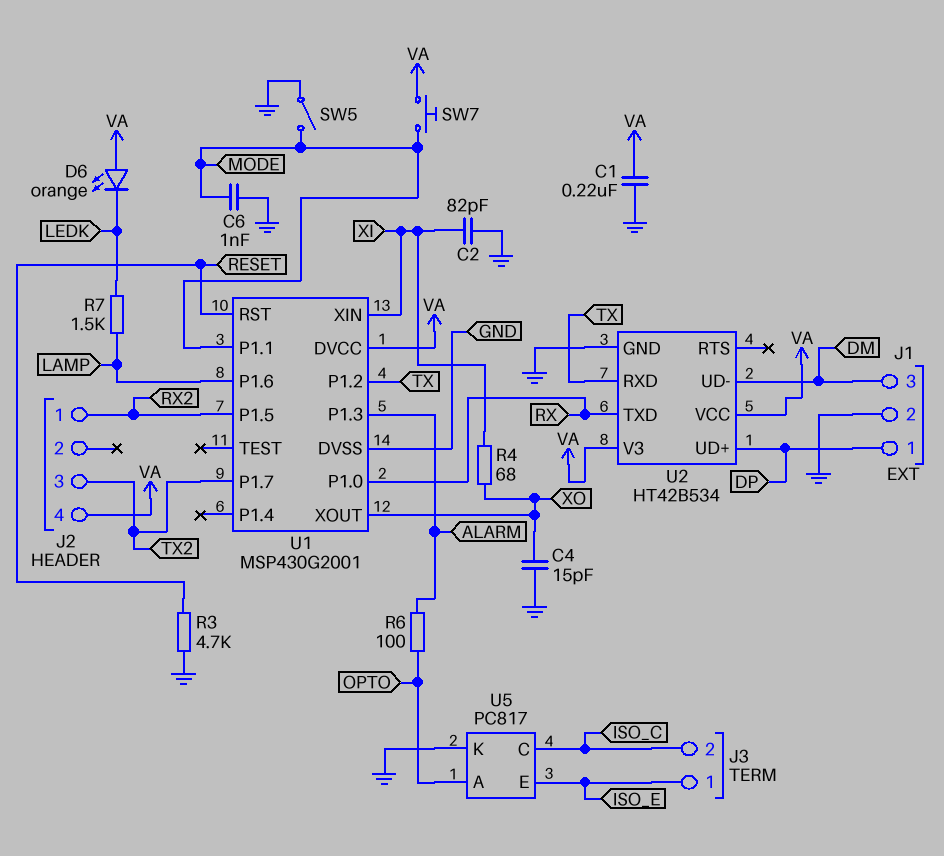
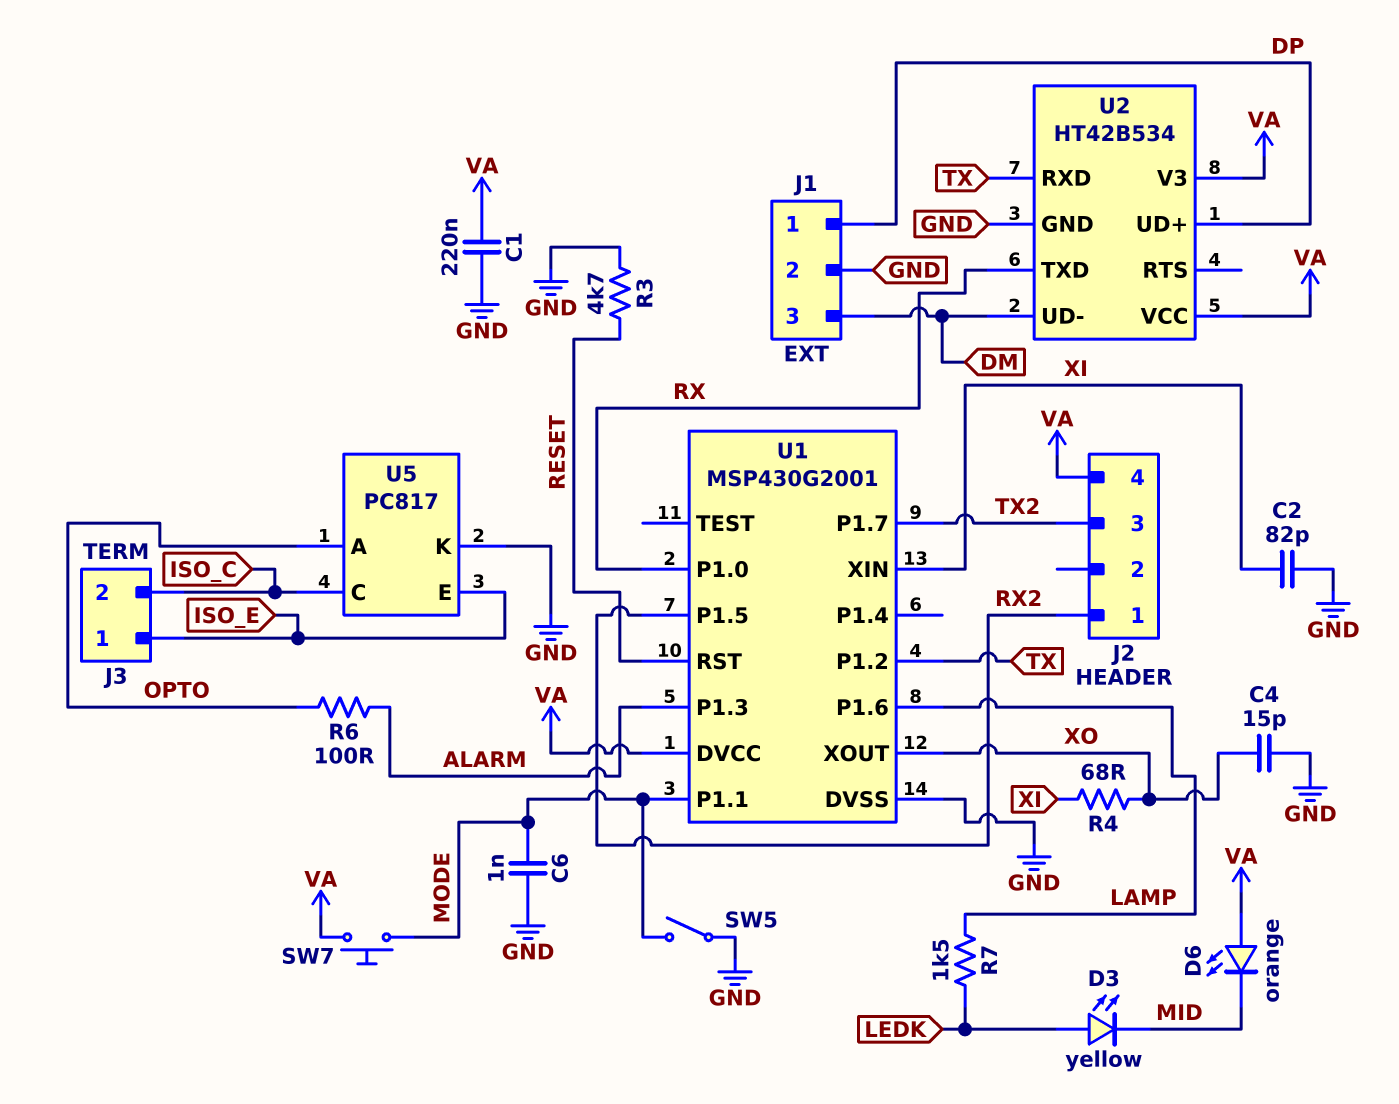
D3: none -> LED yellow (A LEDK, K MID)
D6: LED orange (A VA, K LEDK) -> LED orange (A VA, K MID)

